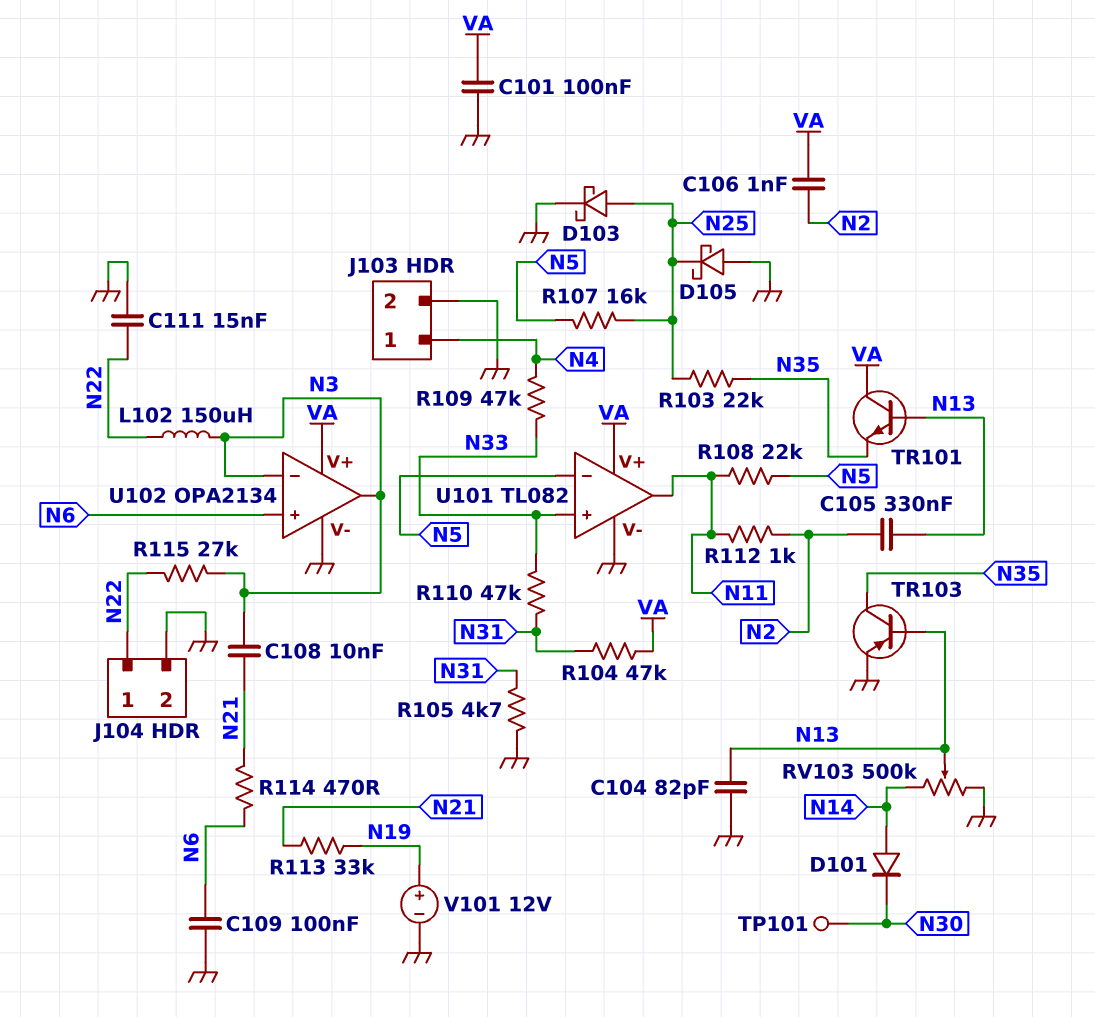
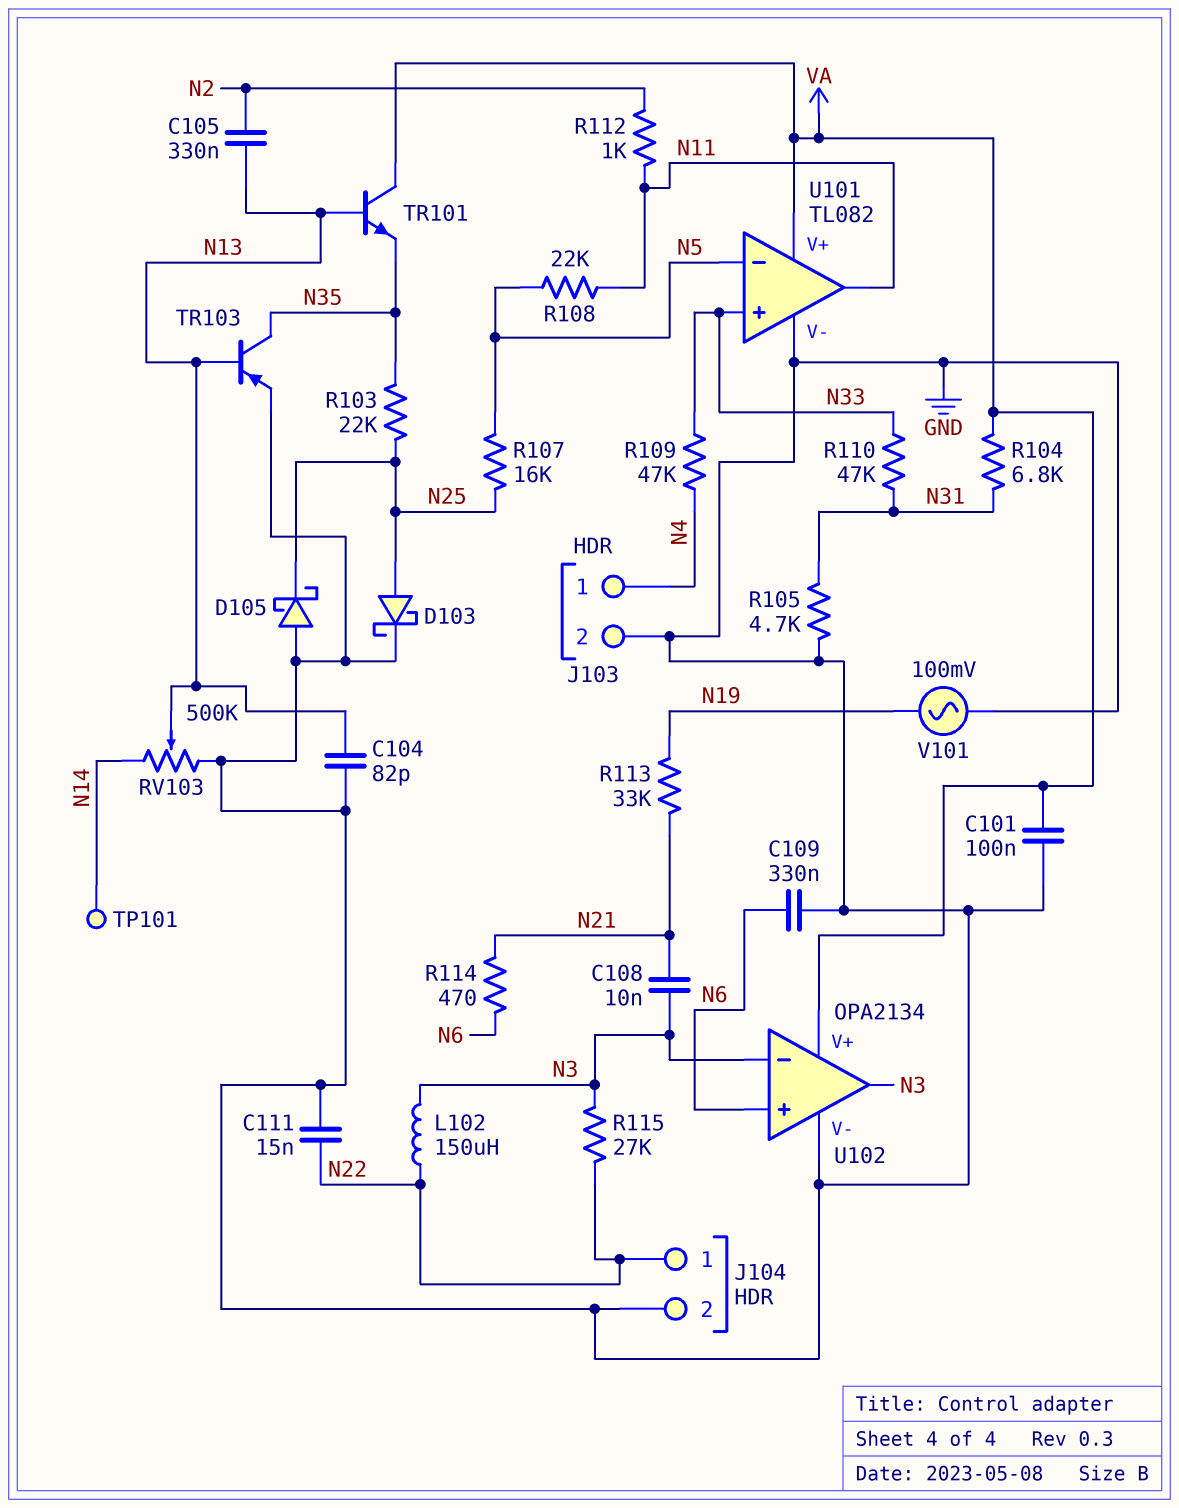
C106: 1nF (N2, VA) -> none
C109: 100nF (GND, N6) -> 330nF (GND, N6)
D101: diode (A N14, K N30) -> none
R104: 47k (N31, VA) -> 6.8k (N31, VA)
TP101: test point (N30) -> test point (N14)
V101: 12V (plus N19, minus GND) -> AC 100mV (GND, N19)

